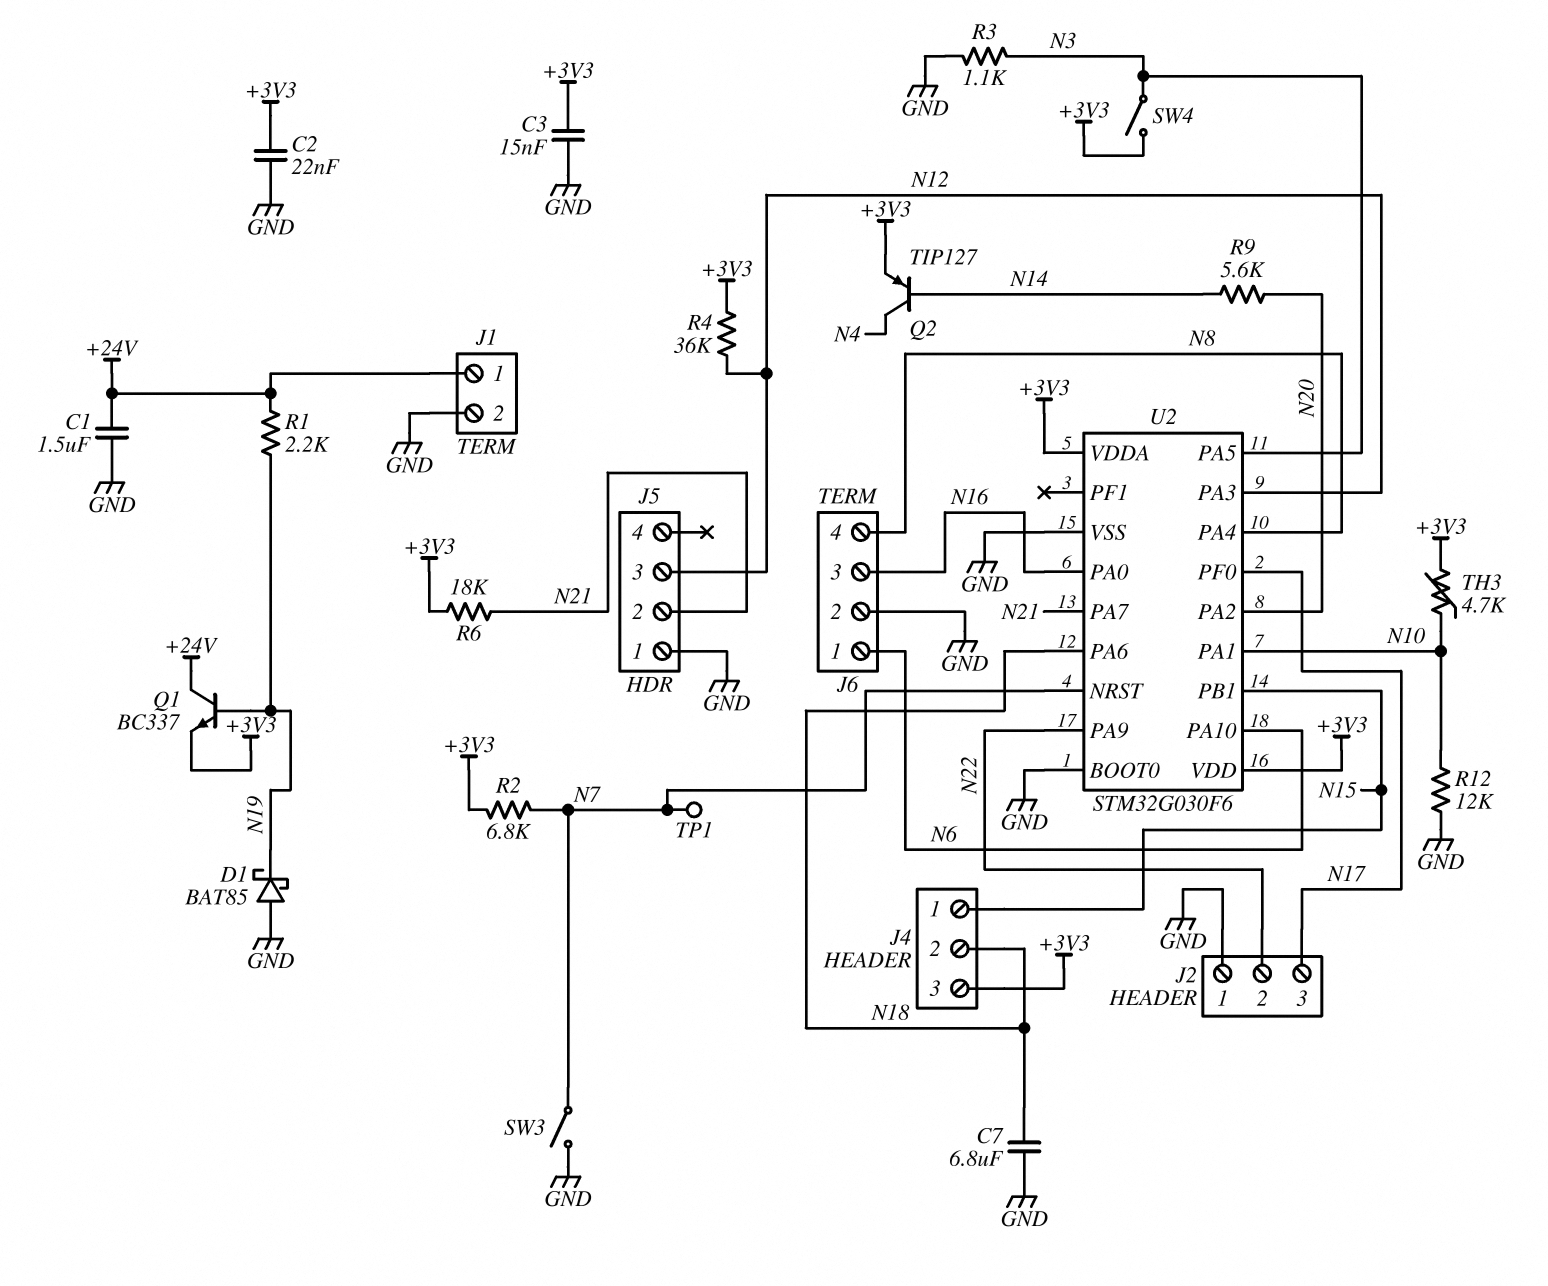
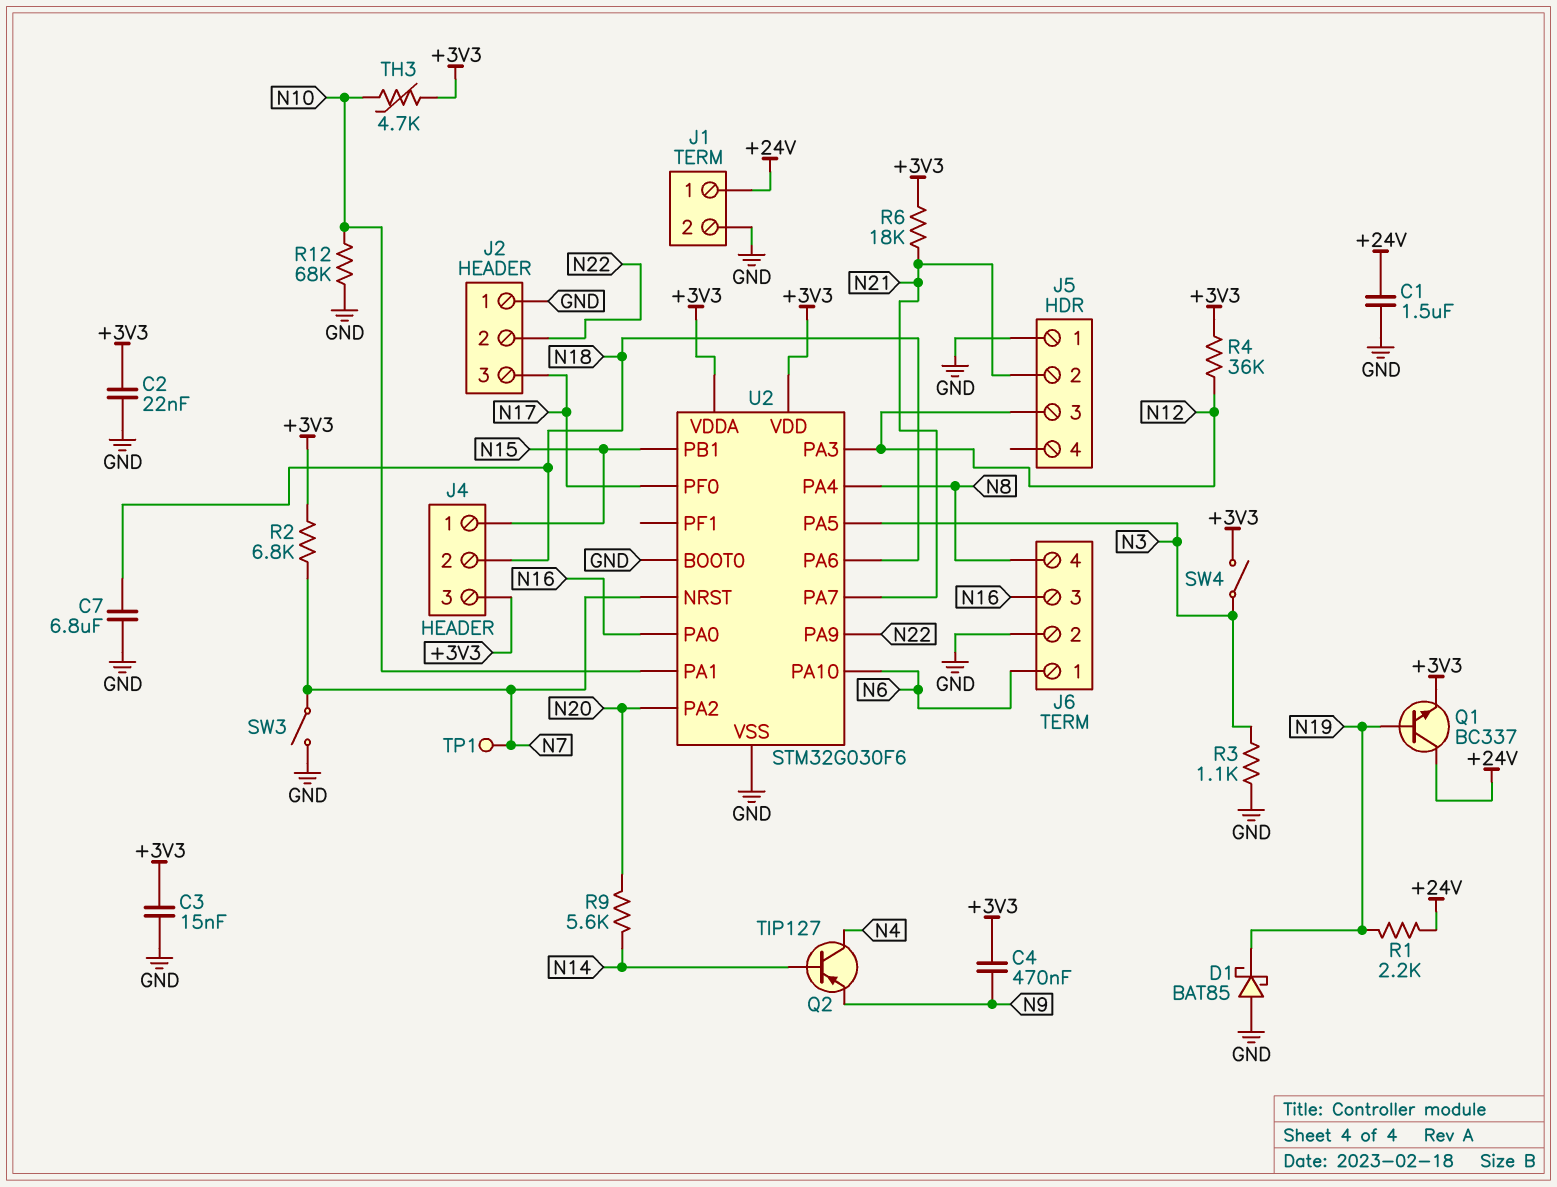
C4: none -> 470nF (+3V3, N9)
Q2: PNP TIP127 (B N14, C N4, E +3V3) -> PNP TIP127 (B N14, C N4, E N9)
R12: 12k (GND, N10) -> 68k (GND, N10)

